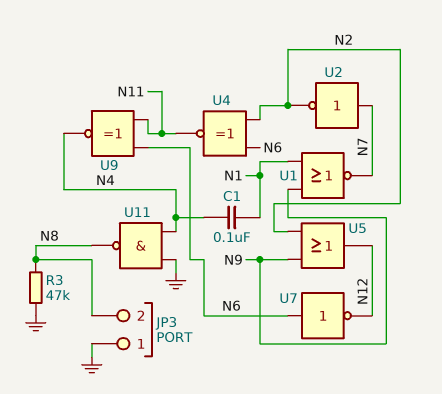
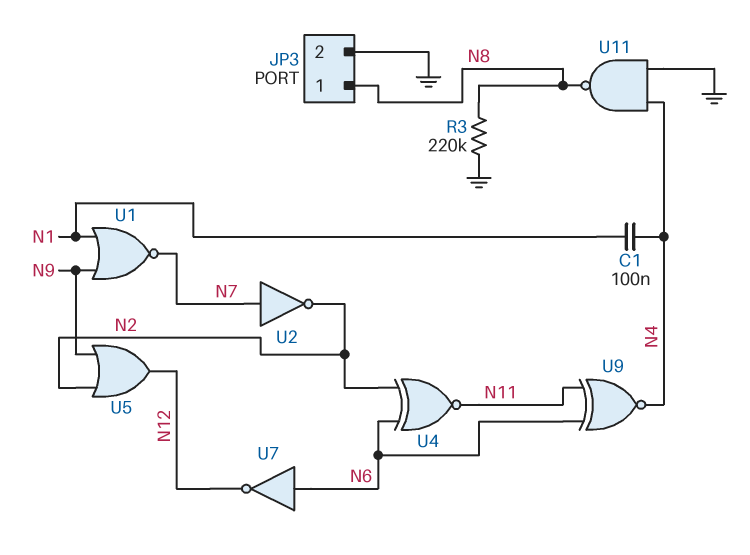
JP3 pin 1: GND -> N8
JP3 pin 2: N8 -> GND
R3: 47k (GND, N8) -> 220k (GND, N8)

